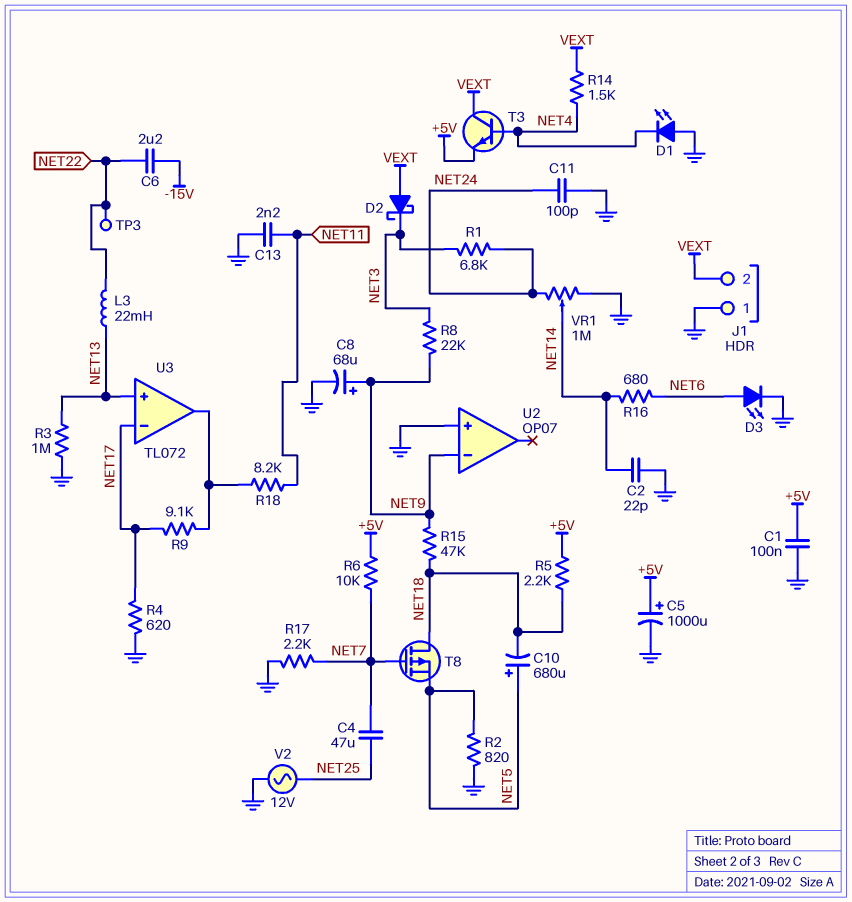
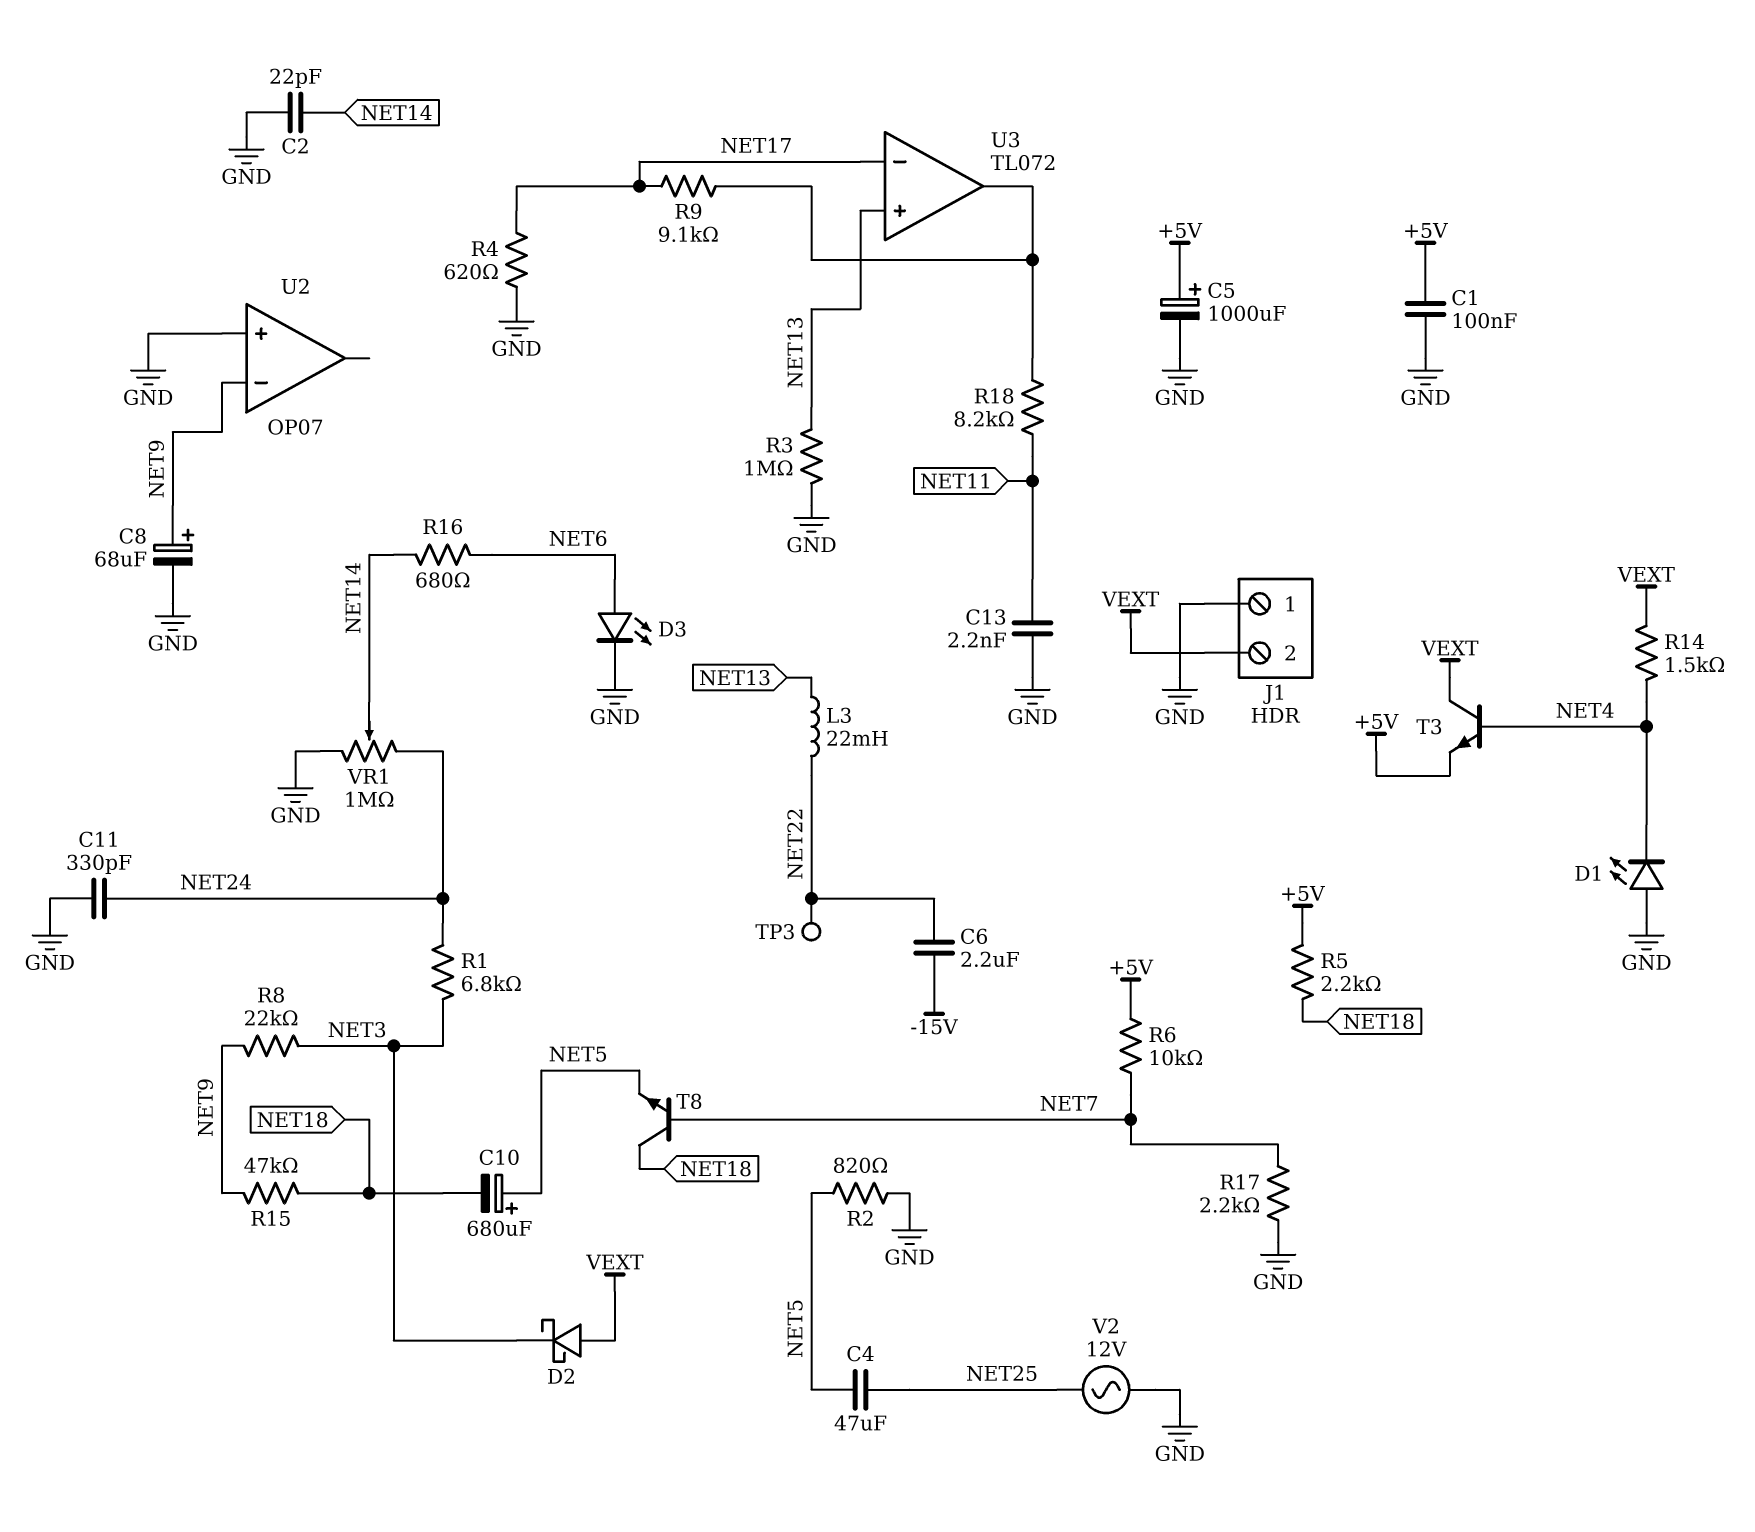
C4: 47uF (NET7, NET25) -> 47uF (NET5, NET25)
C11: 100pF (GND, NET24) -> 330pF (GND, NET24)
T8: PMOS (G NET7, D NET18, S NET5) -> NPN (B NET7, C NET18, E NET5)

